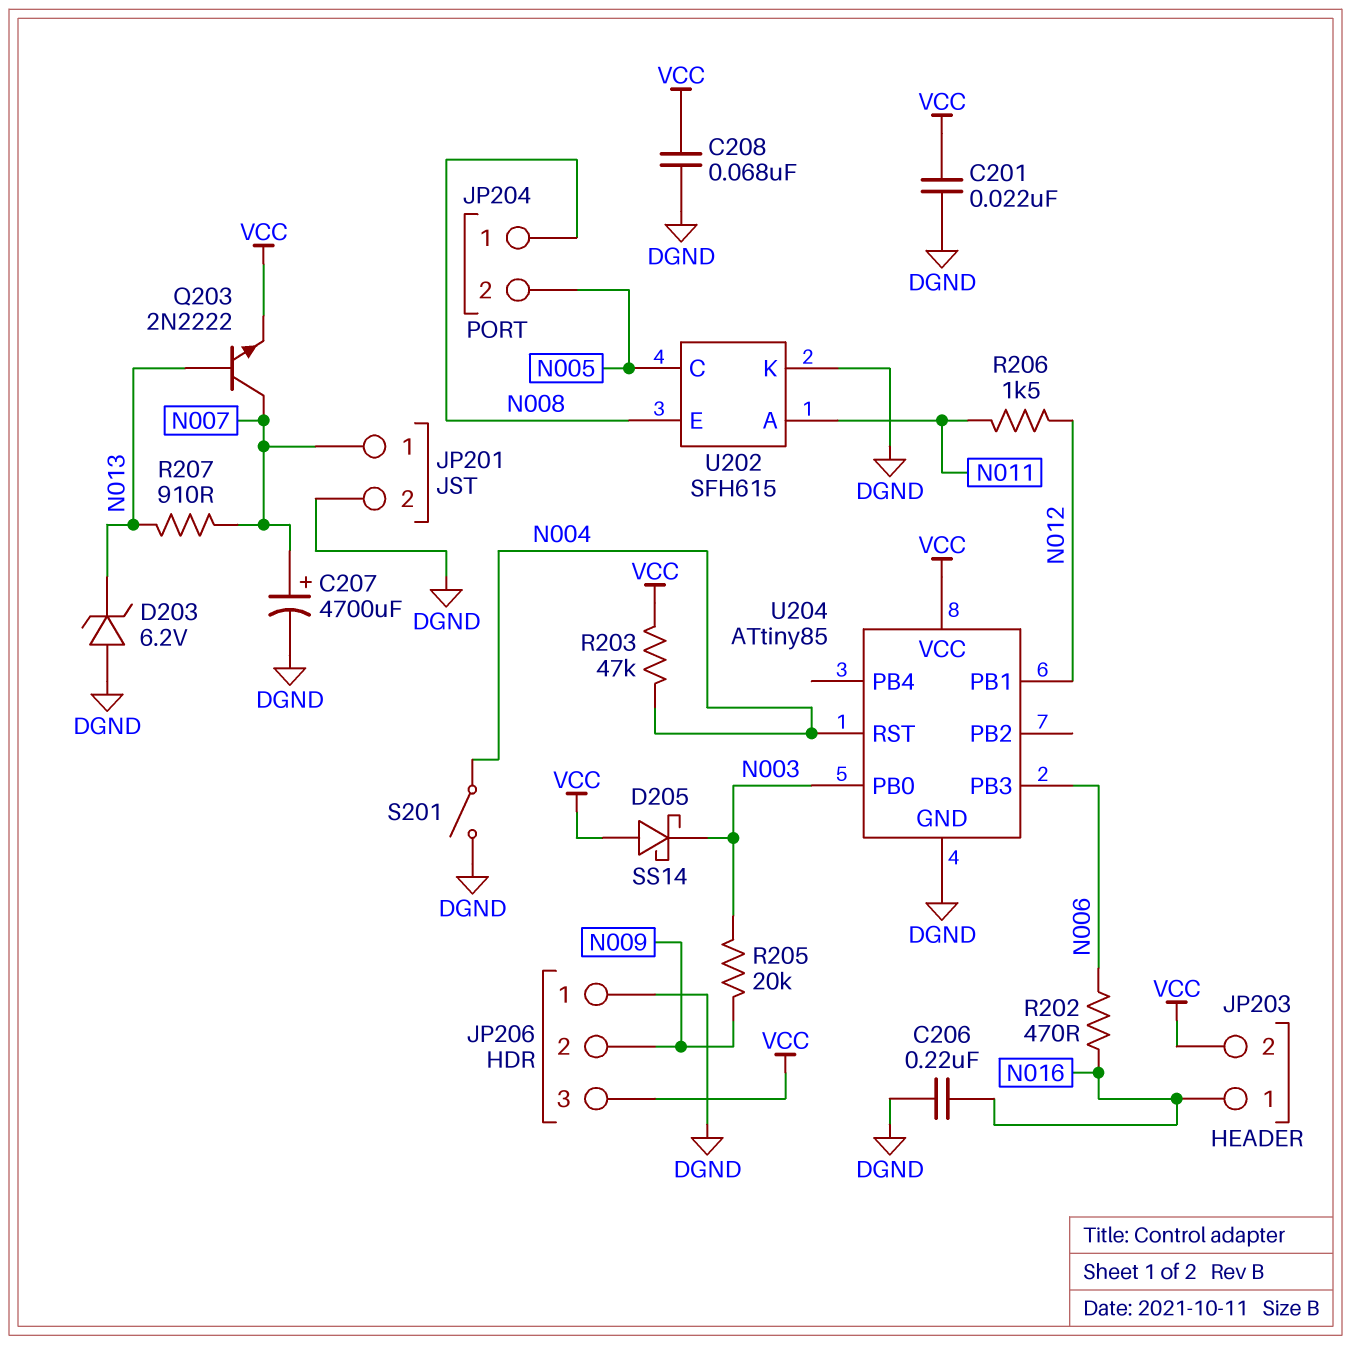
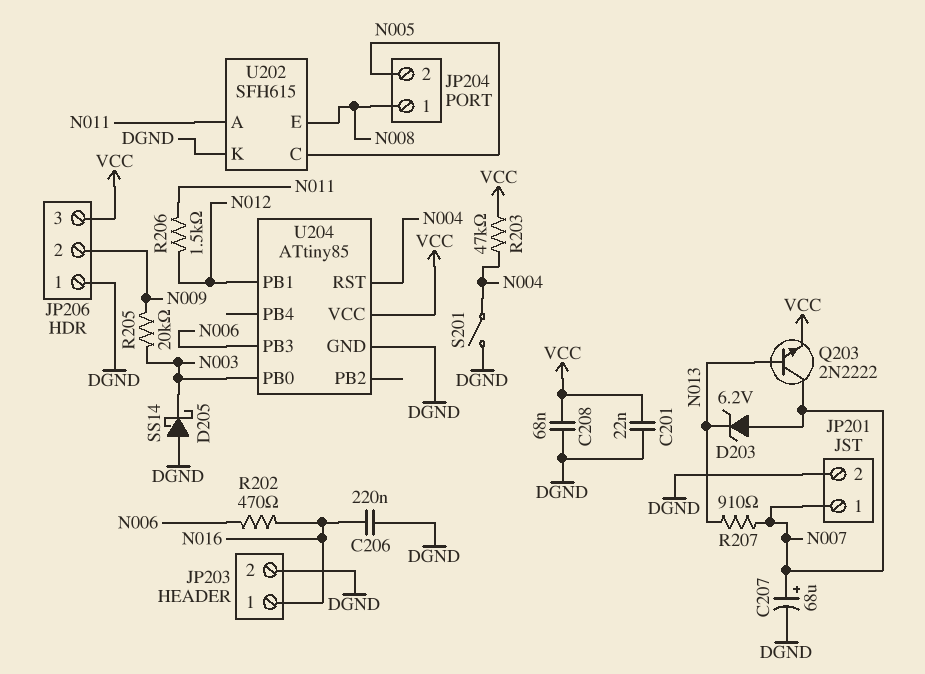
C207: 4700uF (plus N007, minus DGND) -> 68uF (plus N007, minus DGND)
D203: zener 6.2V (A DGND, K N013) -> zener 6.2V (A N007, K N013)
D205: schottky SS14 (A VCC, K N003) -> schottky SS14 (A DGND, K N003)
JP203 pin 2: VCC -> DGND

